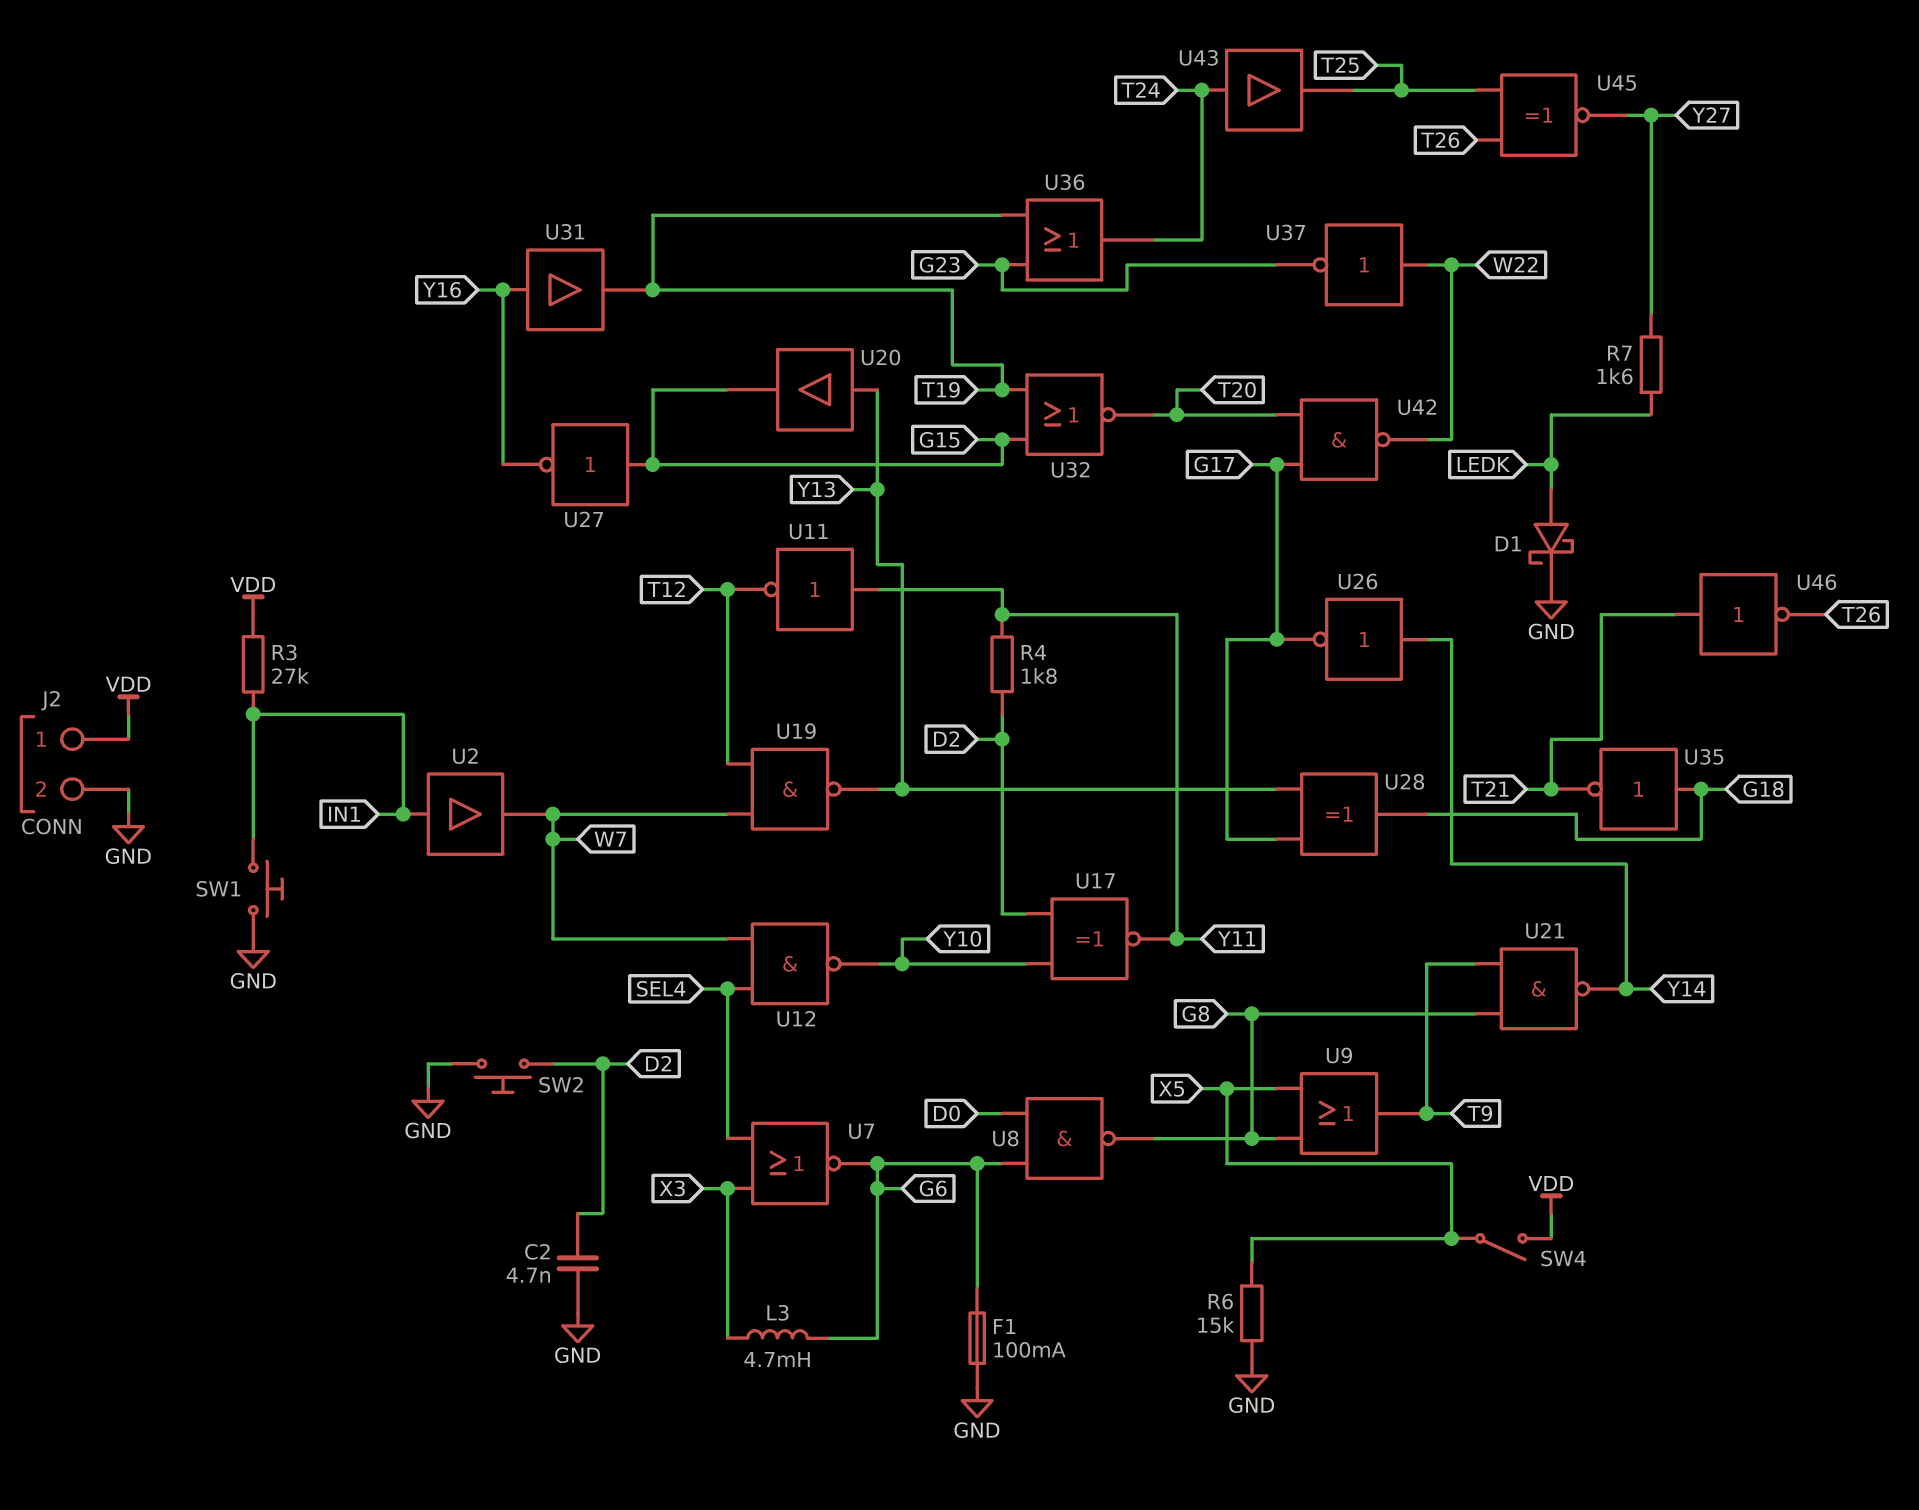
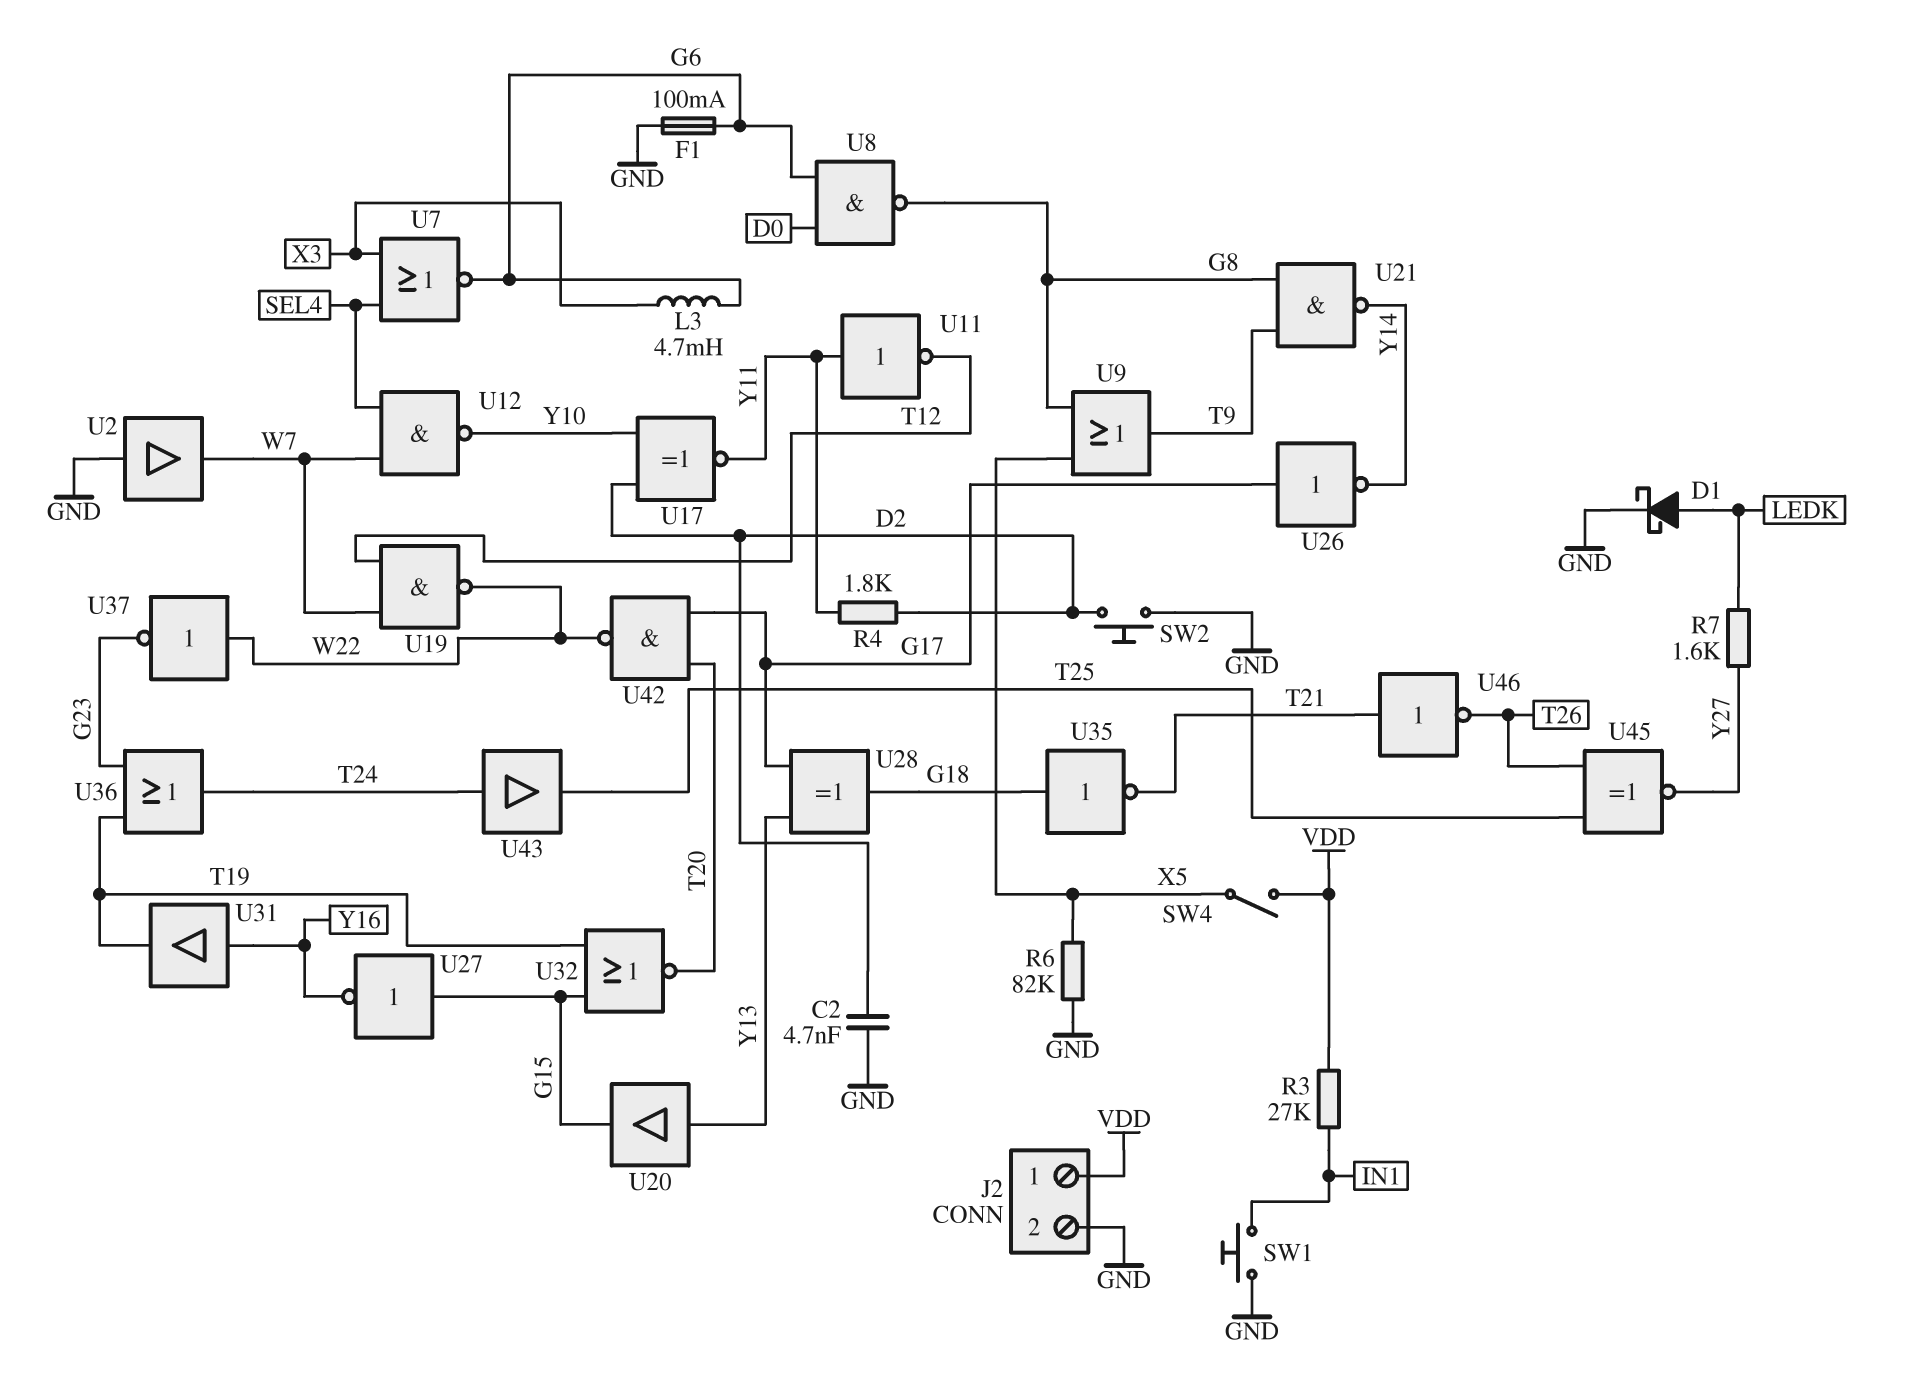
R6: 15k (GND, X5) -> 82k (GND, X5)
U2: buffer (in IN1, out W7) -> buffer (in GND, out W7)
U19: NAND (in T12, in W7, out Y13) -> NAND (in T12, in W7, out W22)
U26: NOT (in Y14, out G17) -> NOT (in G17, out Y14)

